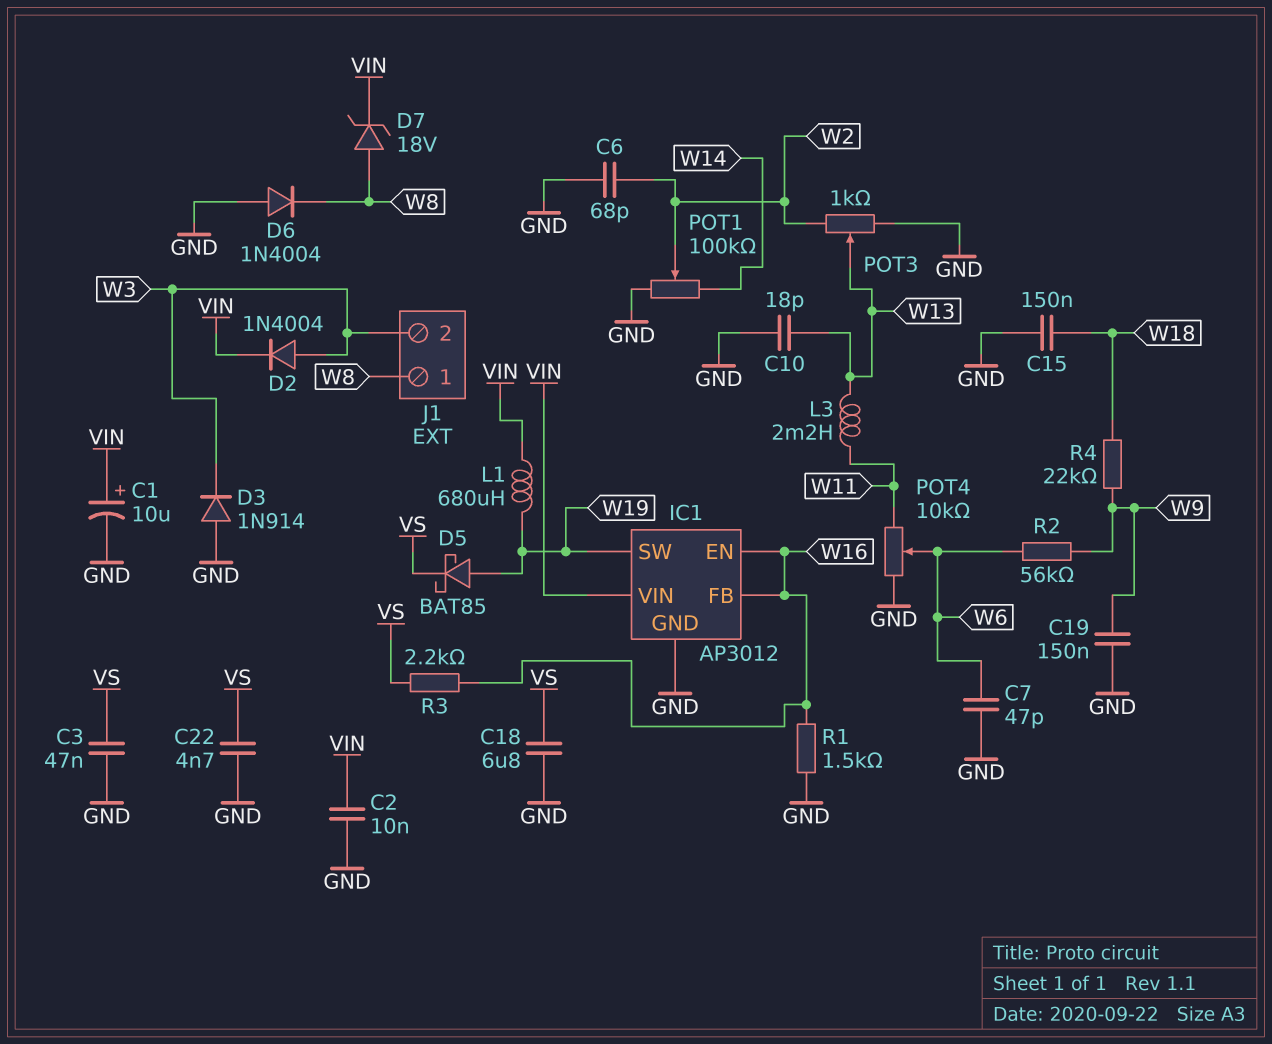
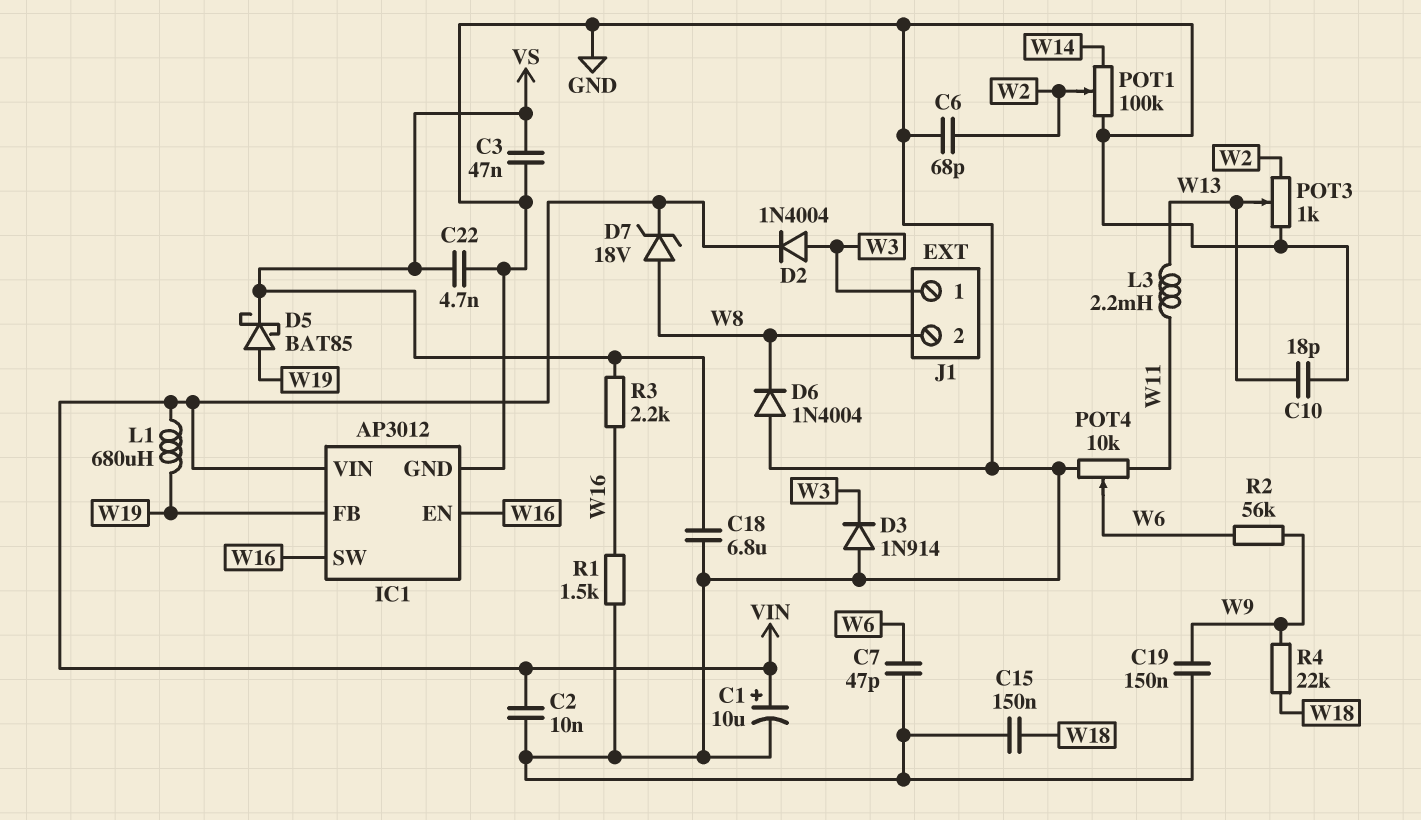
IC1 pin FB: W16 -> W19
IC1 pin SW: W19 -> W16
J1 pin 1: W8 -> W3
J1 pin 2: W3 -> W8

